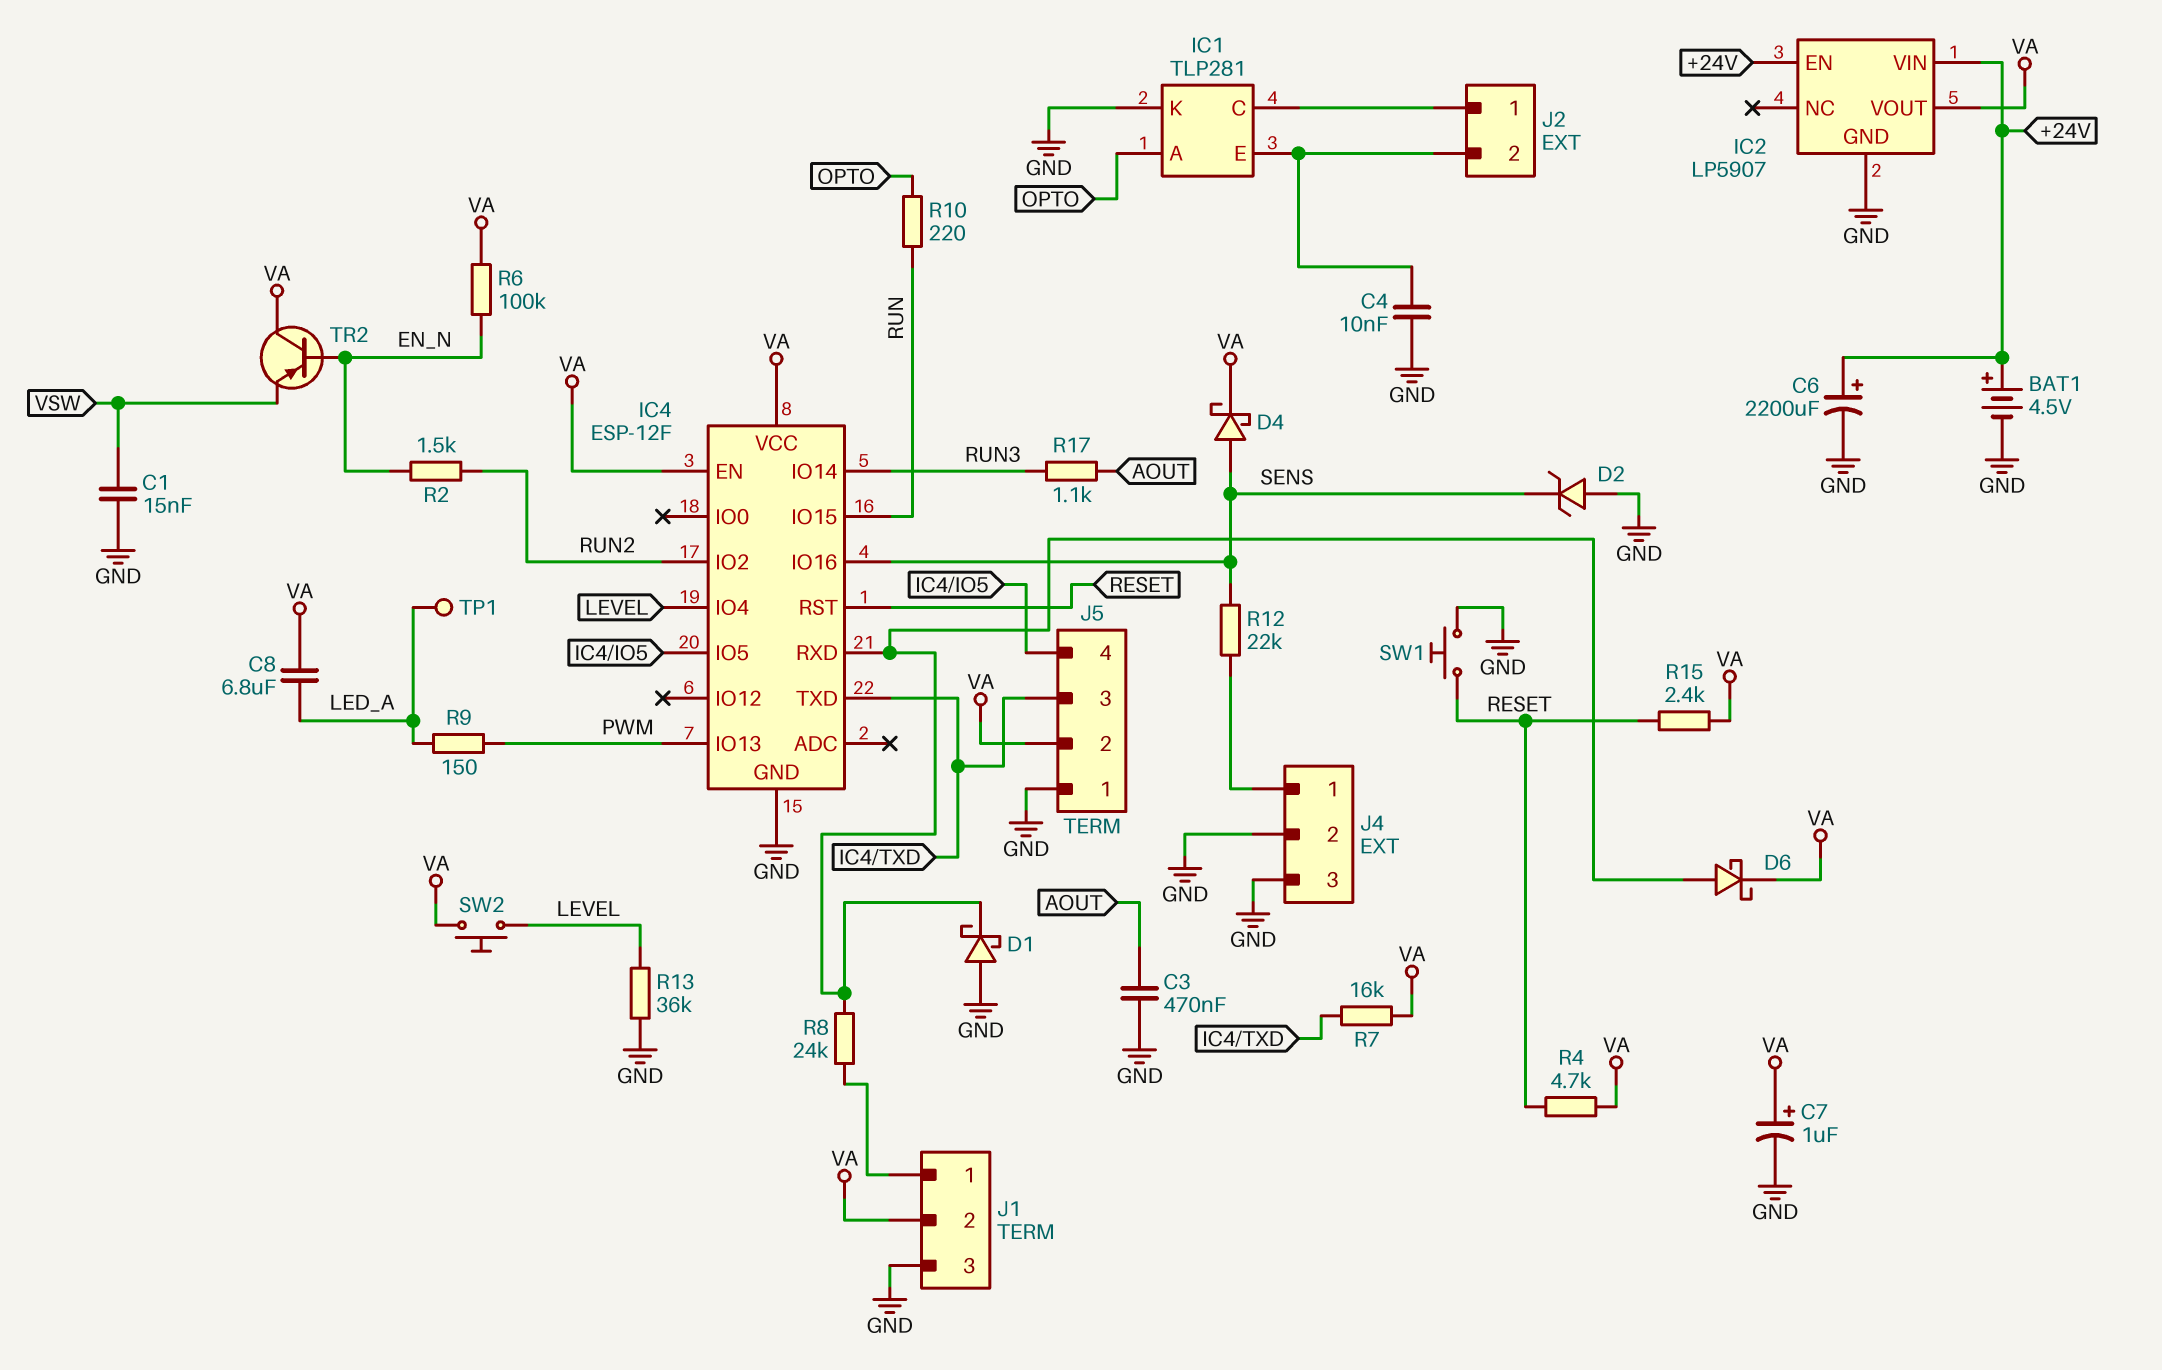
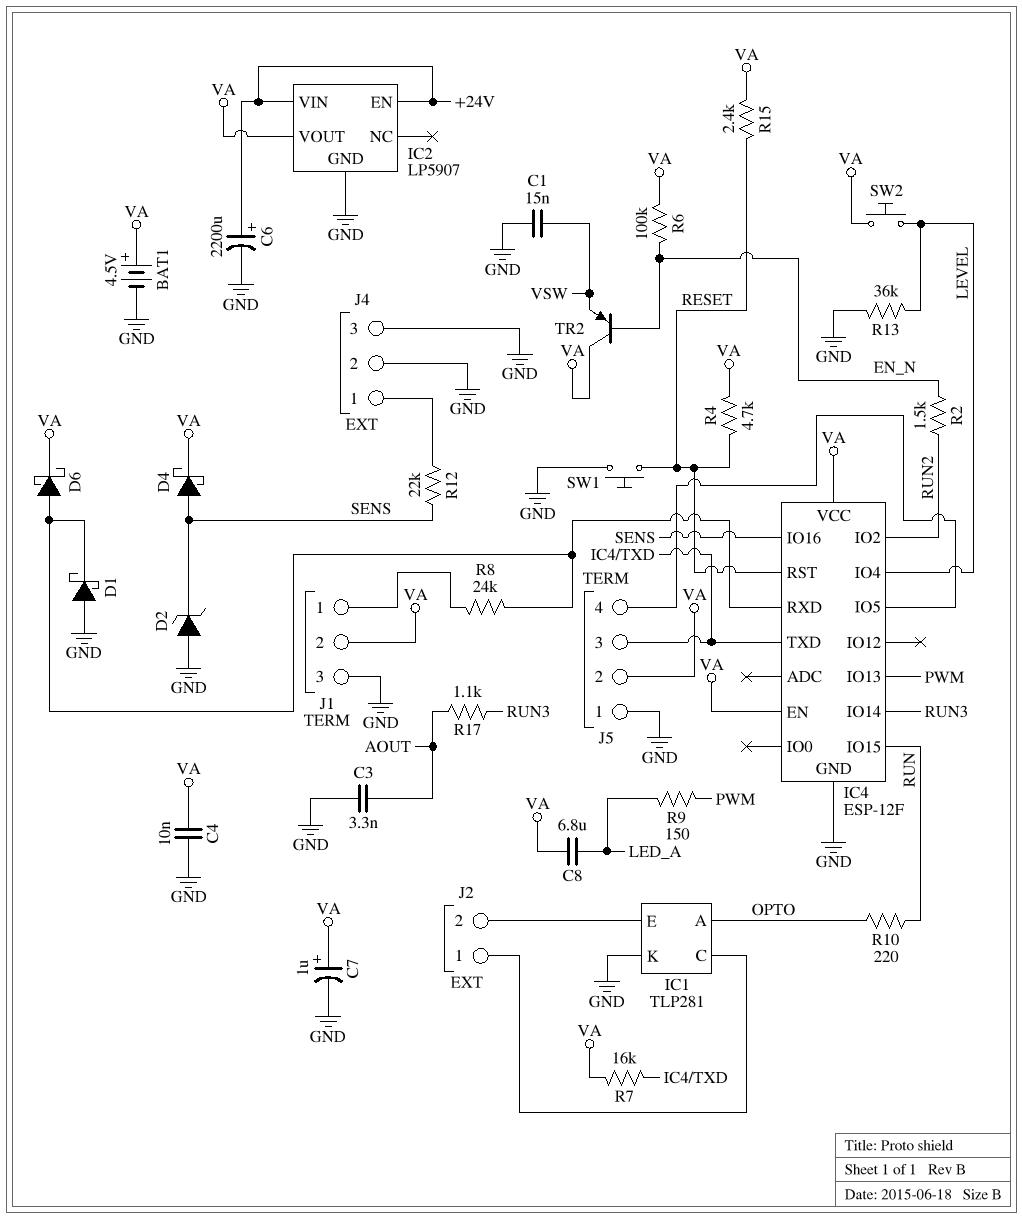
BAT1: 4.5V (plus +24V, minus GND) -> 4.5V (plus VA, minus GND)
C3: 470nF (AOUT, GND) -> 3.3nF (AOUT, GND)
C4: 10nF (GND, IC1/E) -> 10nF (GND, VA)
TP1: test point (LED_A) -> none

